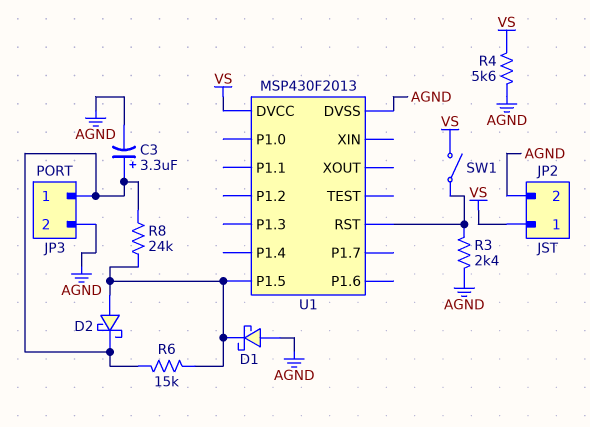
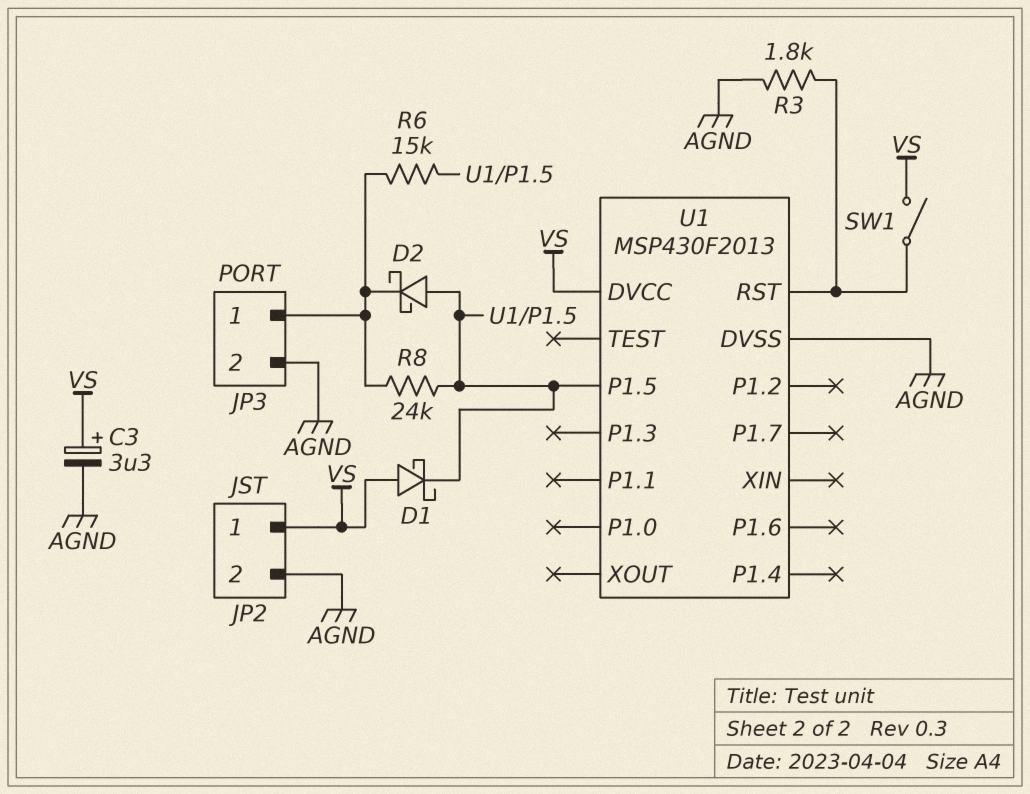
C3: 3.3uF (plus JP3/1, minus AGND) -> 3.3uF (plus VS, minus AGND)
D1: schottky (A AGND, K U1/P1.5) -> schottky (A VS, K U1/P1.5)
R3: 2.4k (AGND, U1/RST) -> 1.8k (AGND, U1/RST)
R4: 5.6k (AGND, VS) -> none

